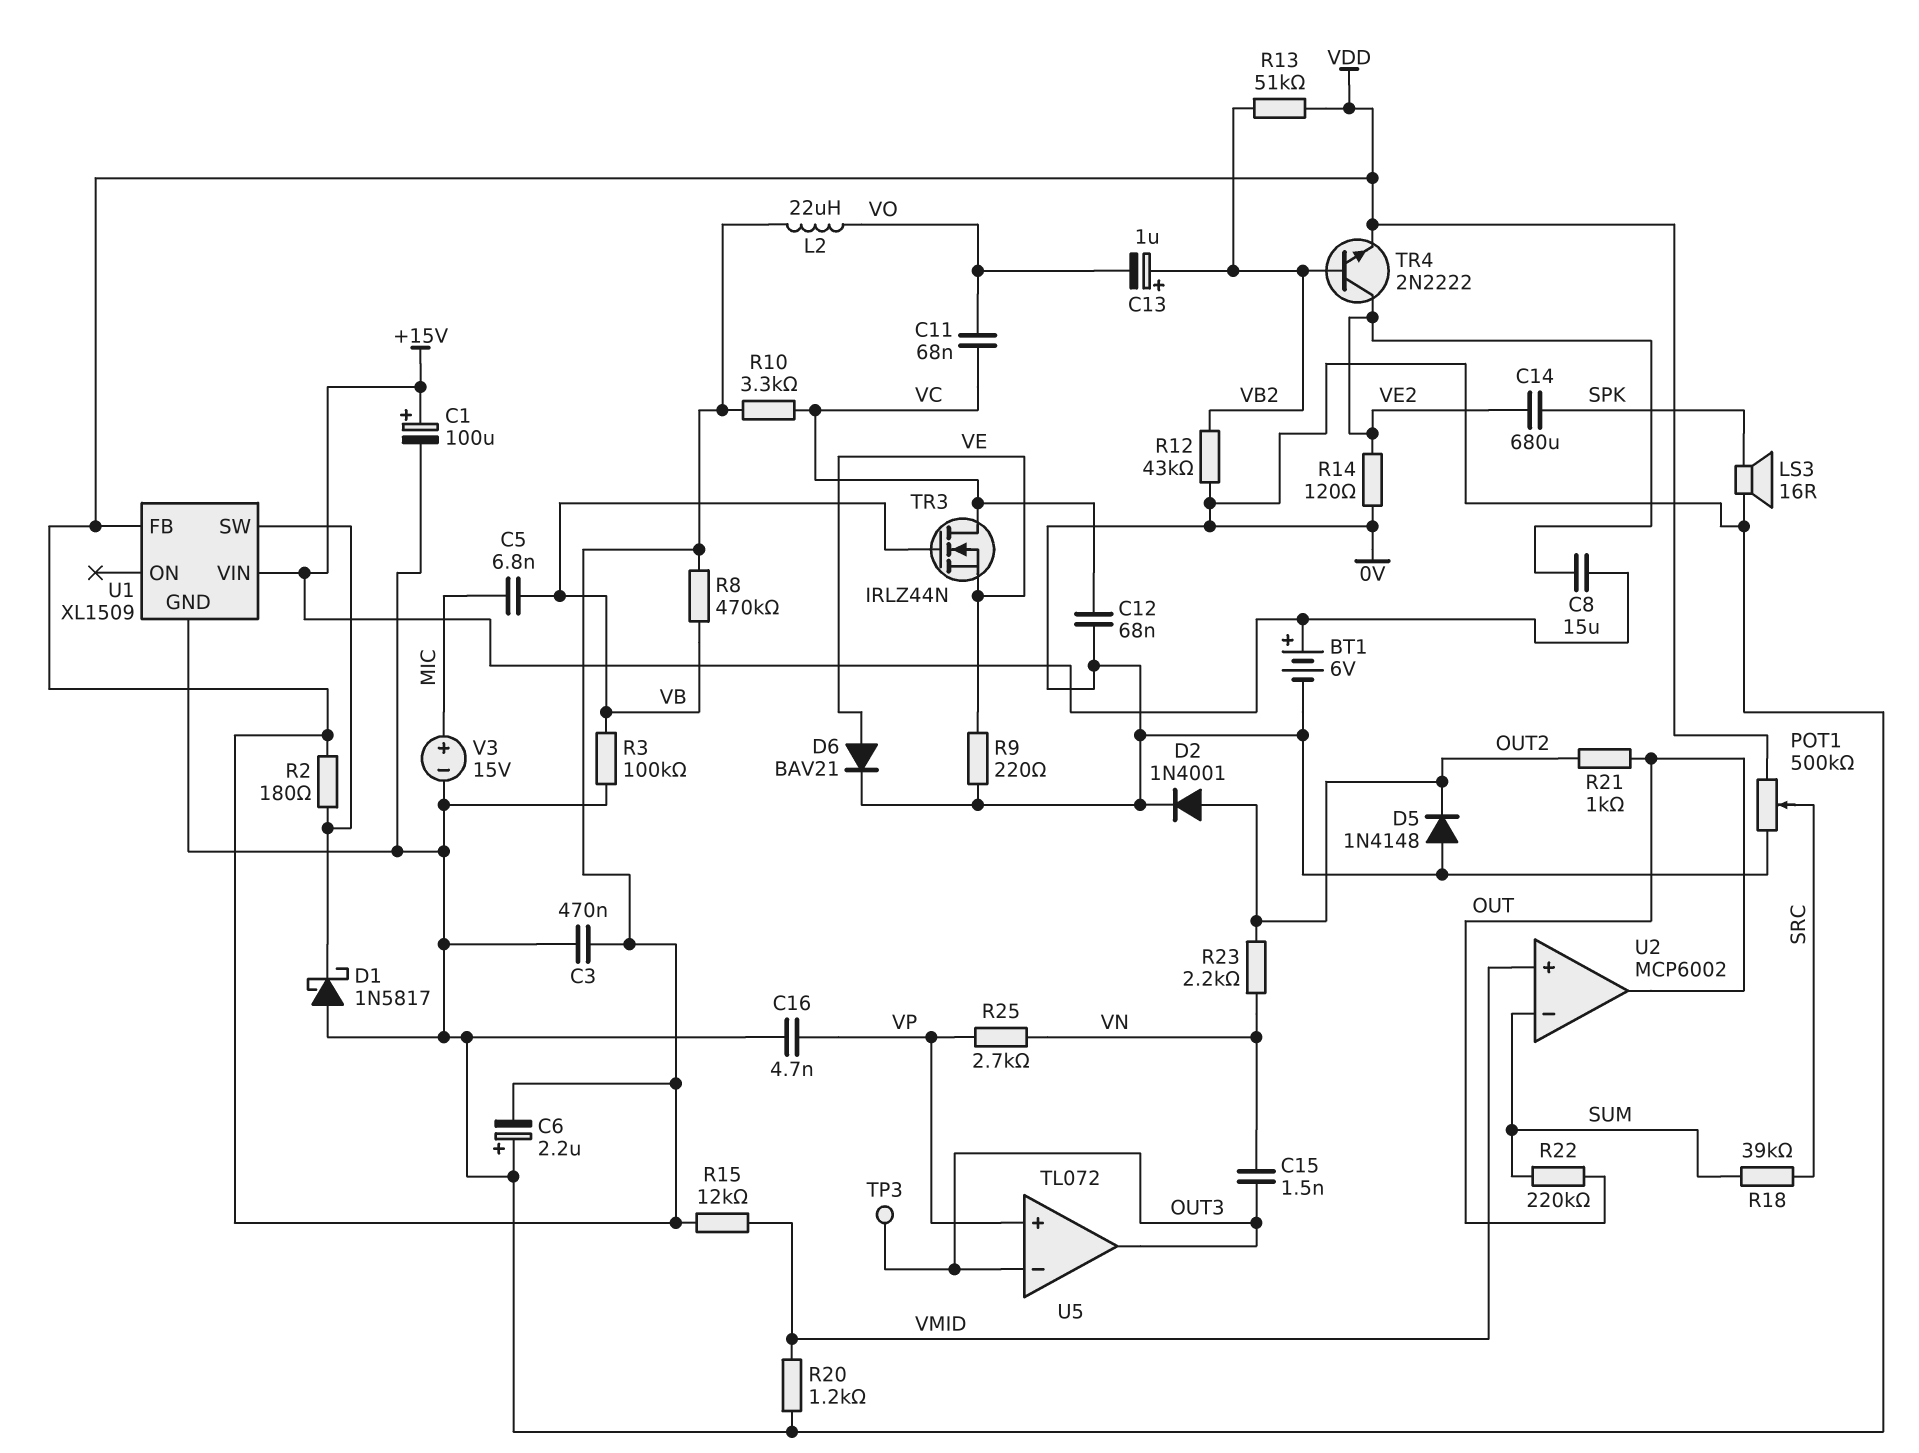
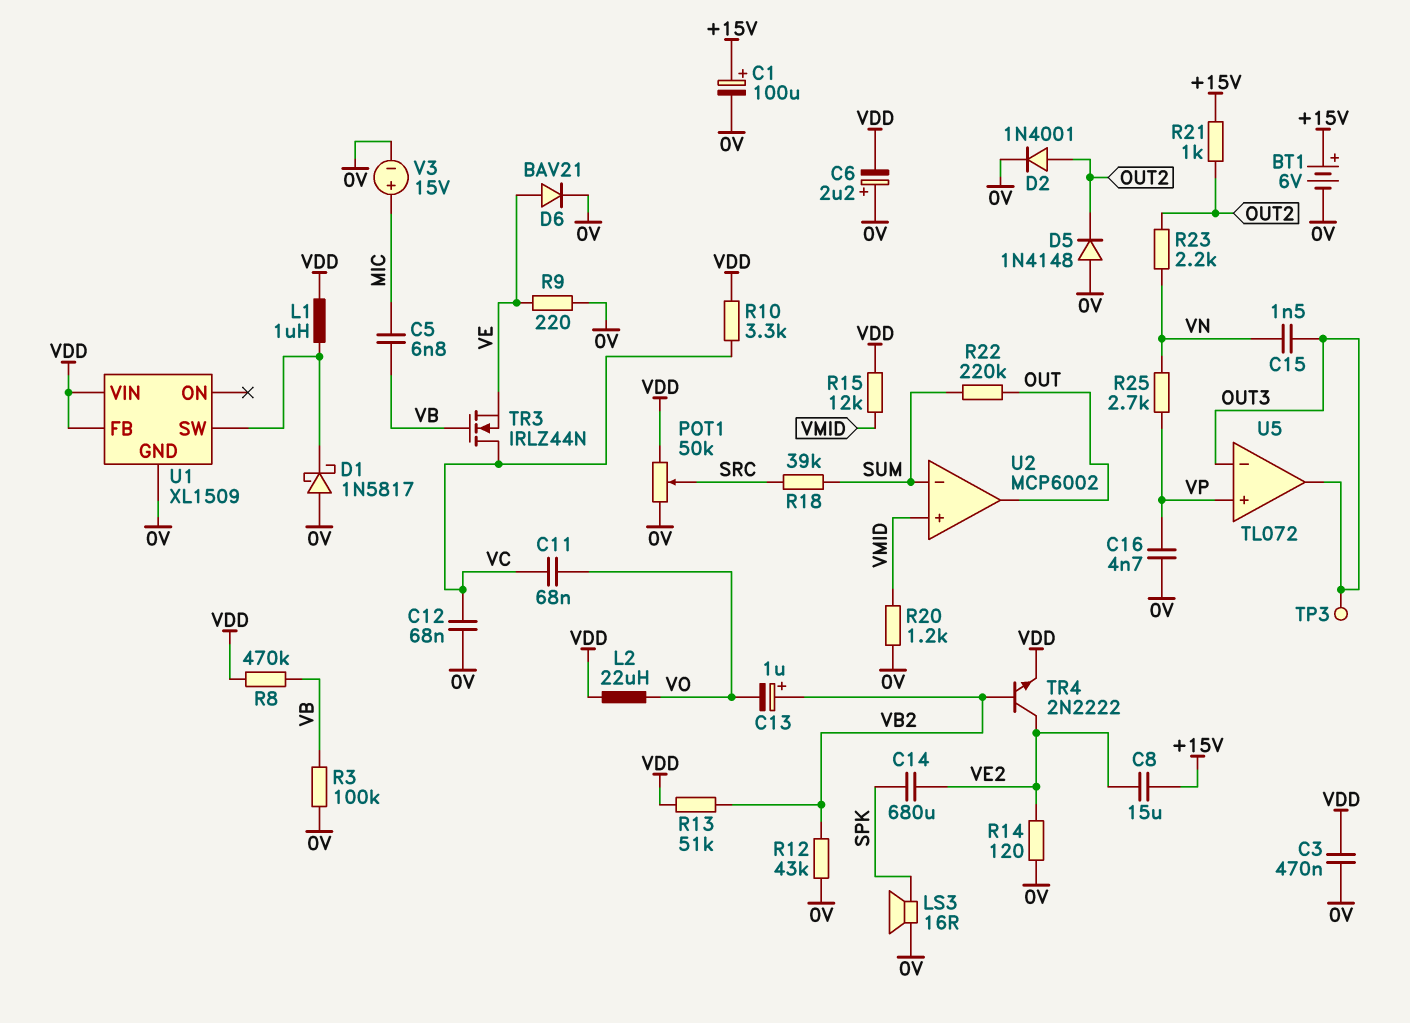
L1: none -> 1uH (U1/SW, VDD)
POT1: 500k (0V, VDD, wiper SRC) -> 50k (0V, VDD, wiper SRC)
R2: 180 (U1/SW, VDD) -> none
R21: 1k (OUT, OUT2) -> 1k (+15V, OUT2)
U1 pin VIN: +15V -> VDD

